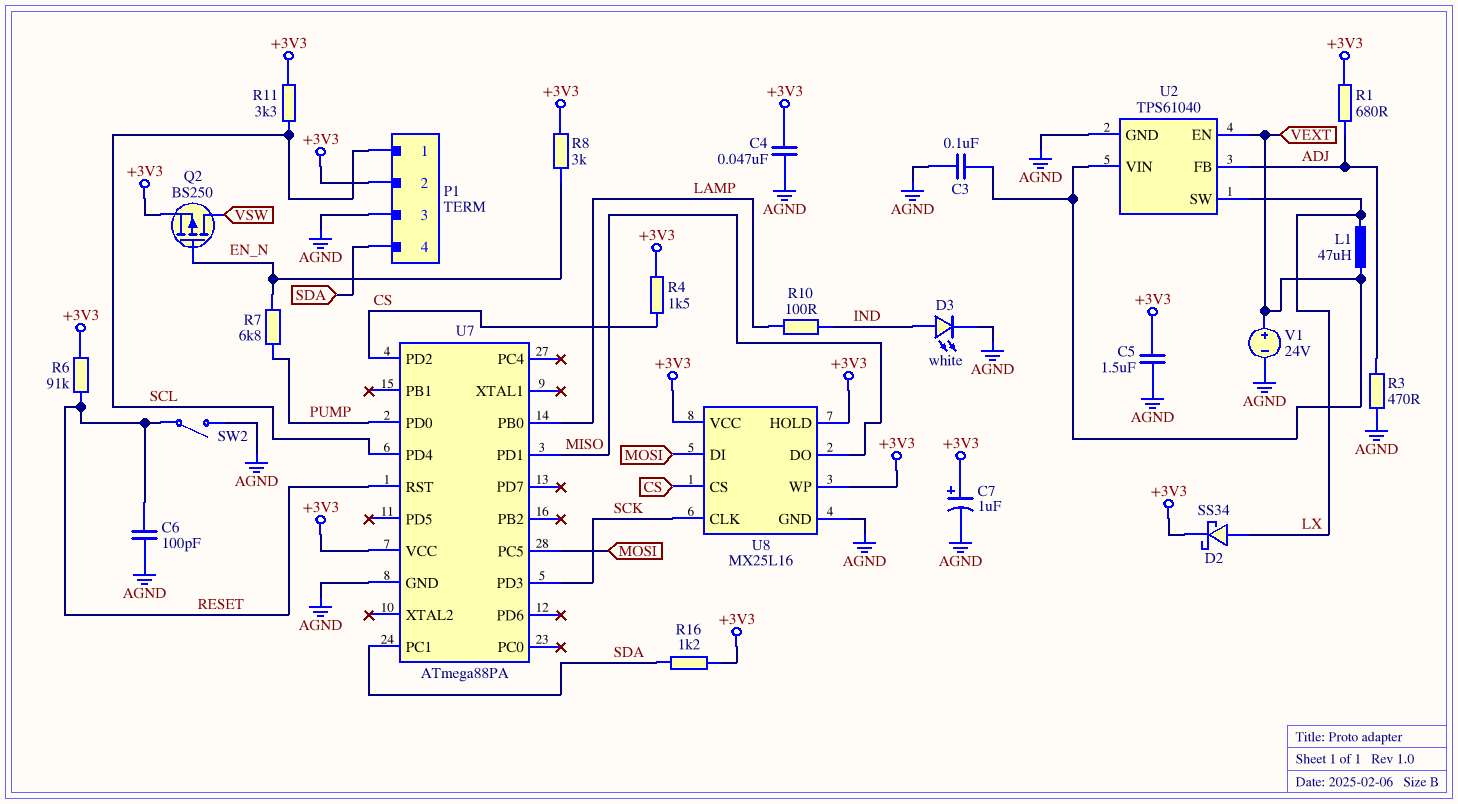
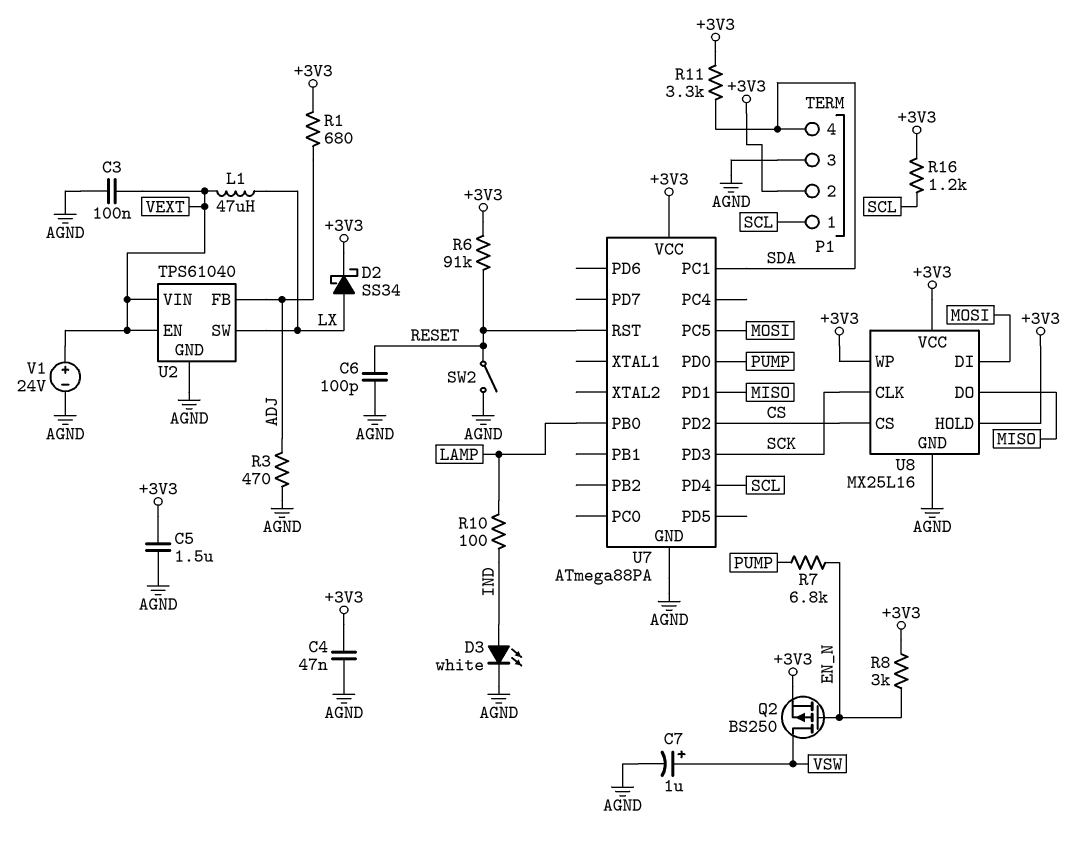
C7: 1uF (plus +3V3, minus AGND) -> 1uF (plus VSW, minus AGND)
R4: 1.5k (+3V3, CS) -> none
R11: 3.3k (+3V3, SCL) -> 3.3k (+3V3, SDA)
R16: 1.2k (+3V3, SDA) -> 1.2k (+3V3, SCL)

